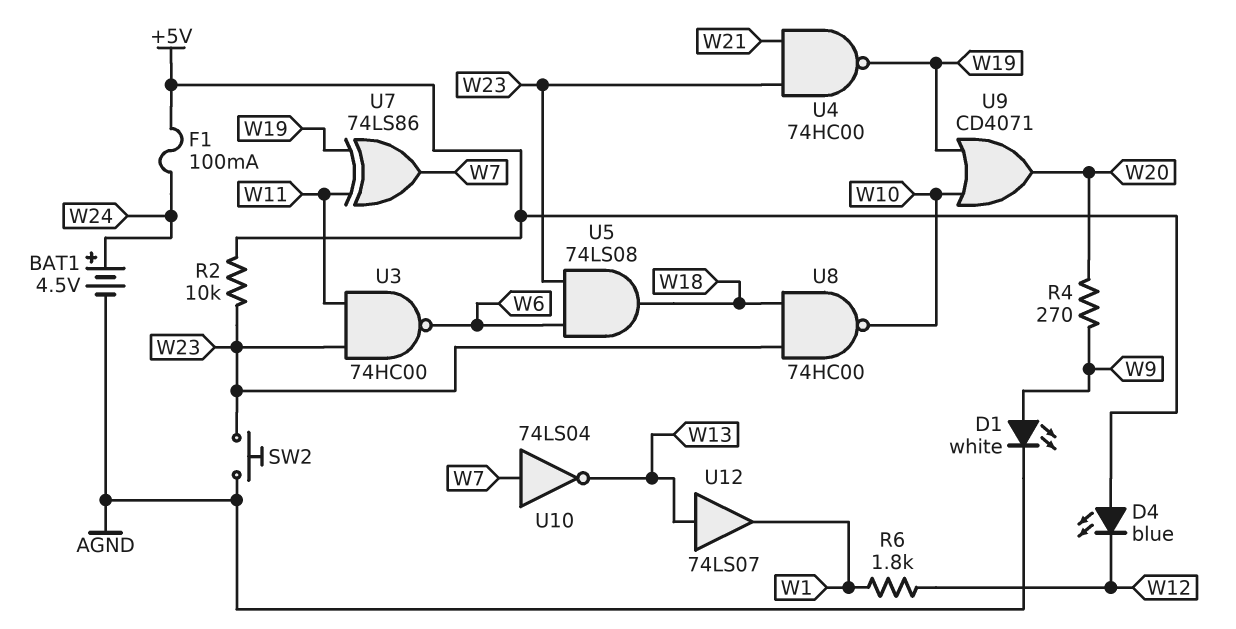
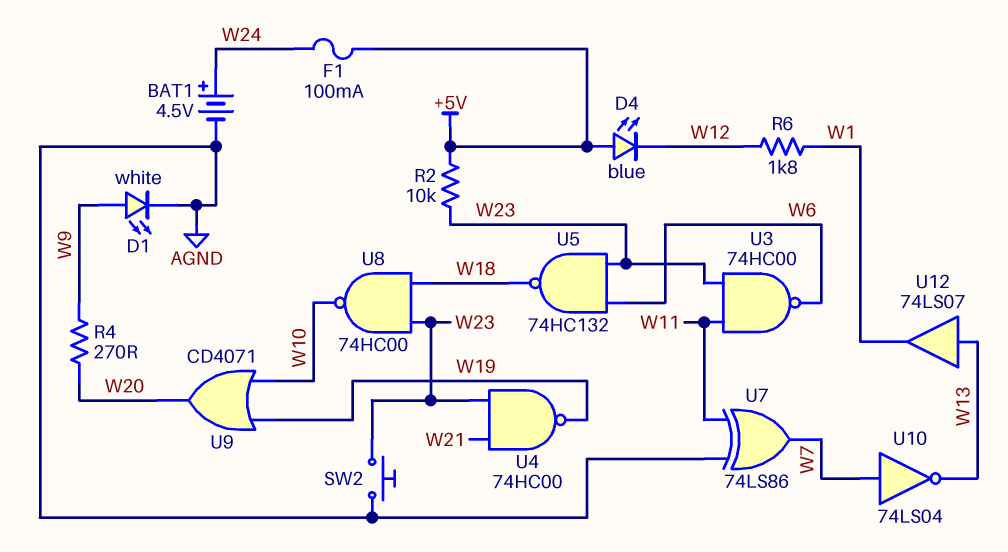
U5: AND 74LS08 (in W6, in W23, out W18) -> NAND 74HC132 (in W6, in W23, out W18)
U7: XOR 74LS86 (in W11, in W19, out W7) -> XOR 74LS86 (in AGND, in W11, out W7)

